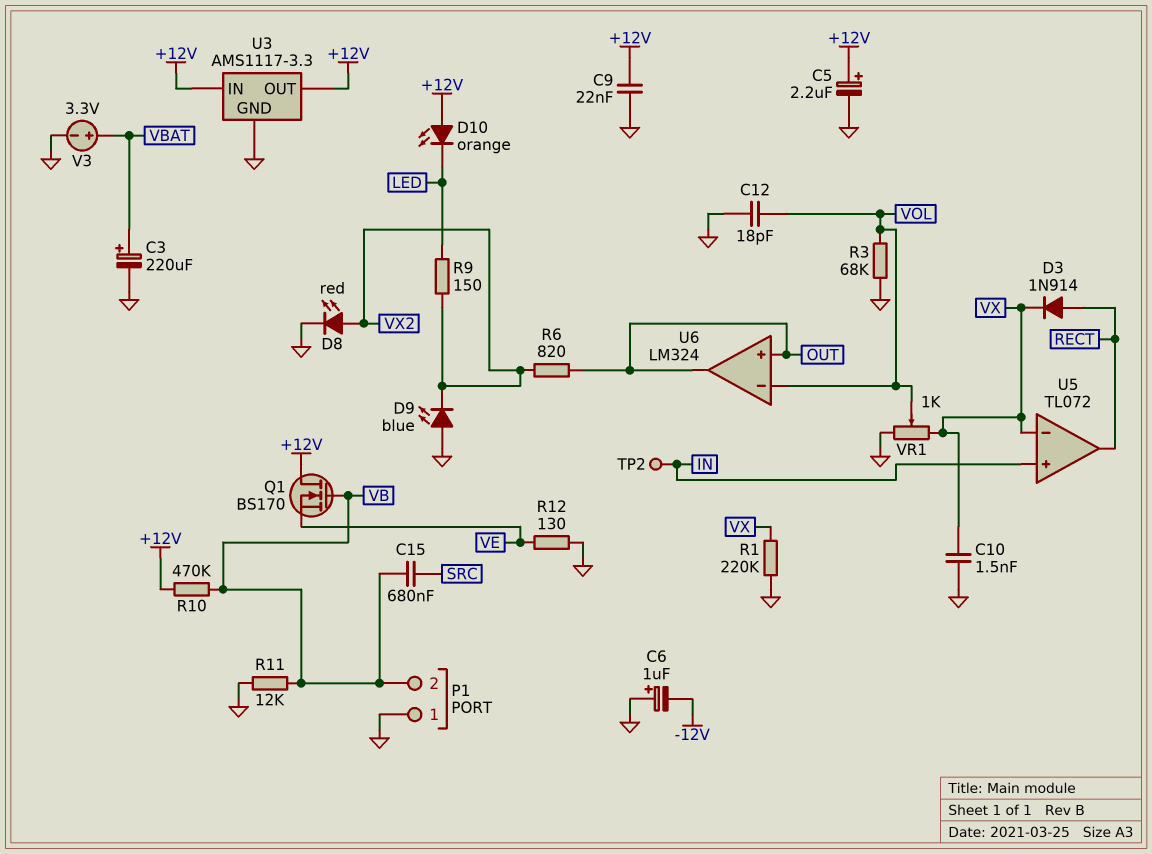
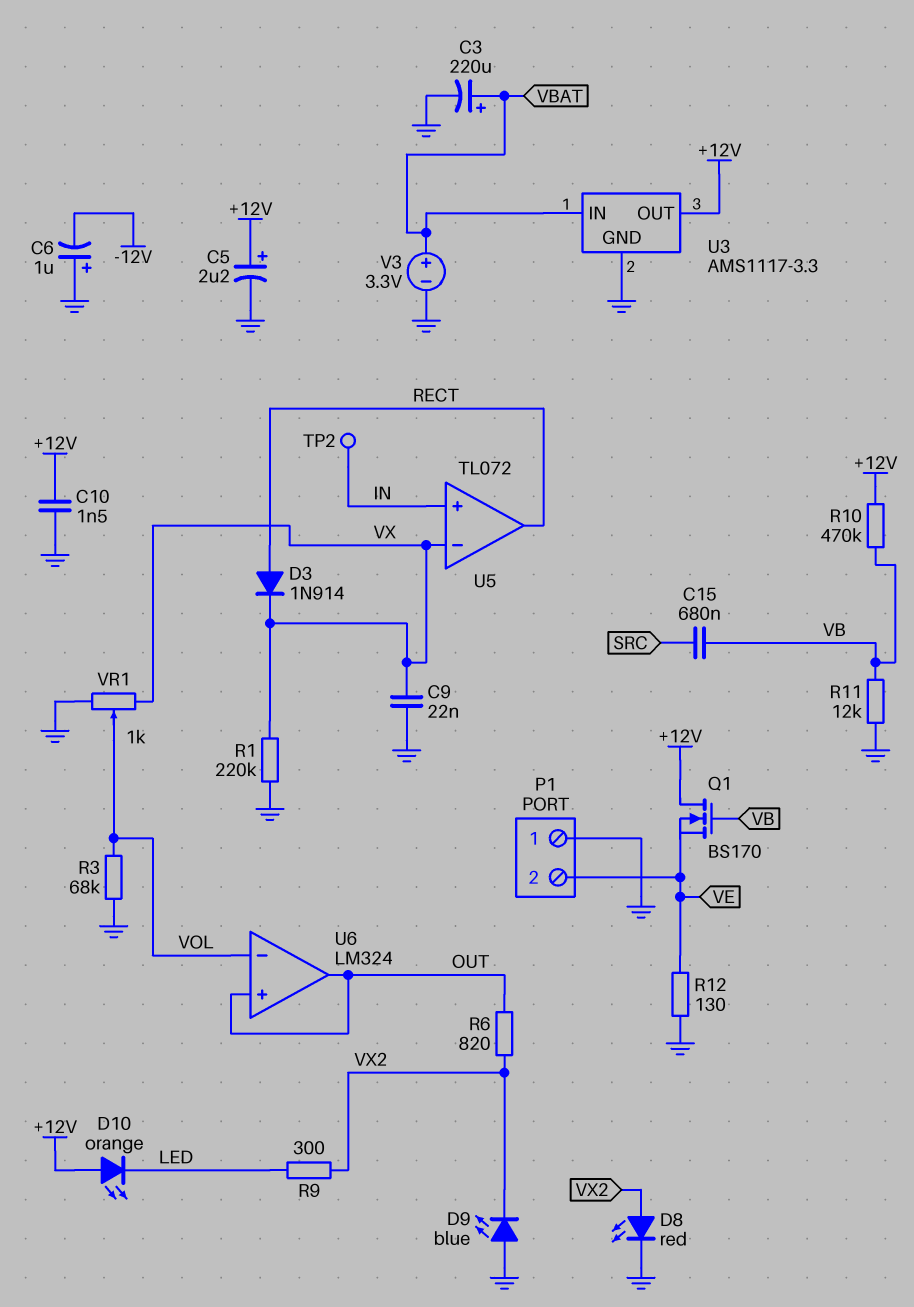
C9: 22nF (+12V, GND) -> 22nF (GND, VX)
C10: 1.5nF (GND, VX) -> 1.5nF (+12V, GND)
C12: 18pF (GND, VOL) -> none
P1 pin 2: VB -> VE
R9: 150 (LED, VX2) -> 300 (LED, VX2)
U3 pin IN: +12V -> VBAT

